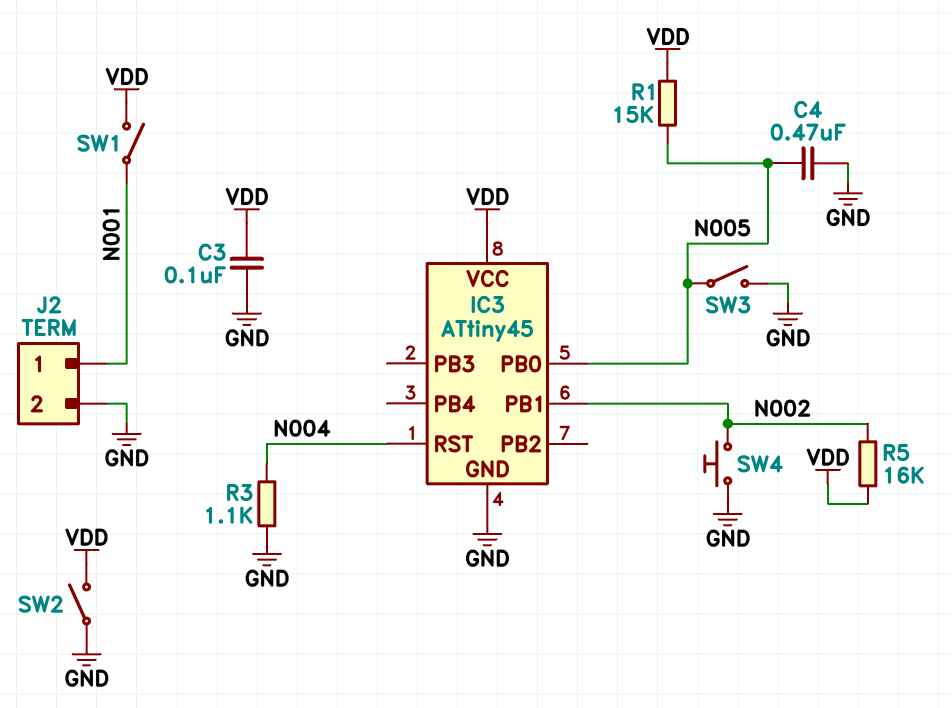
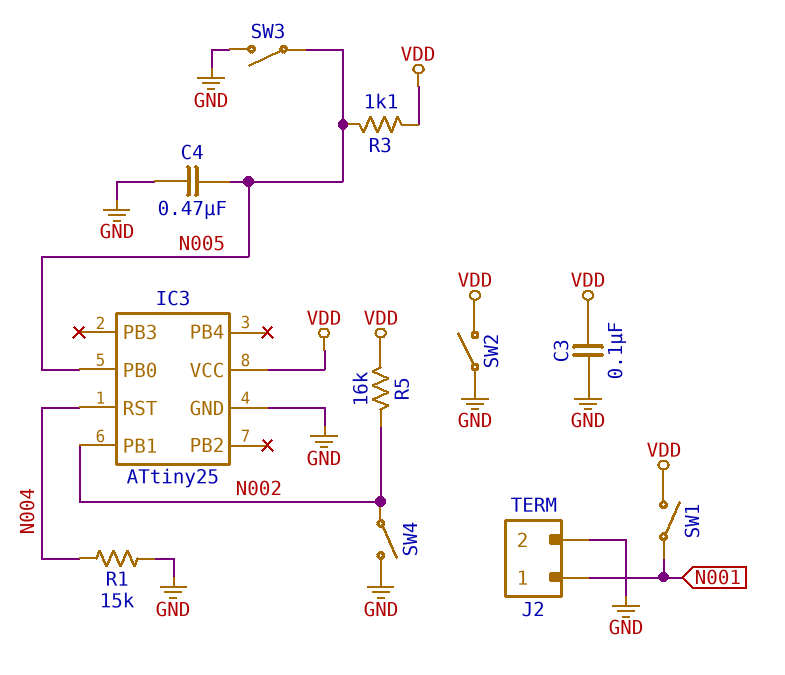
IC3: ATtiny45 -> ATtiny25
R1: 15k (N005, VDD) -> 15k (GND, N004)
R3: 1.1k (GND, N004) -> 1.1k (N005, VDD)
SW4: button (GND, N002) -> switch (GND, N002)

